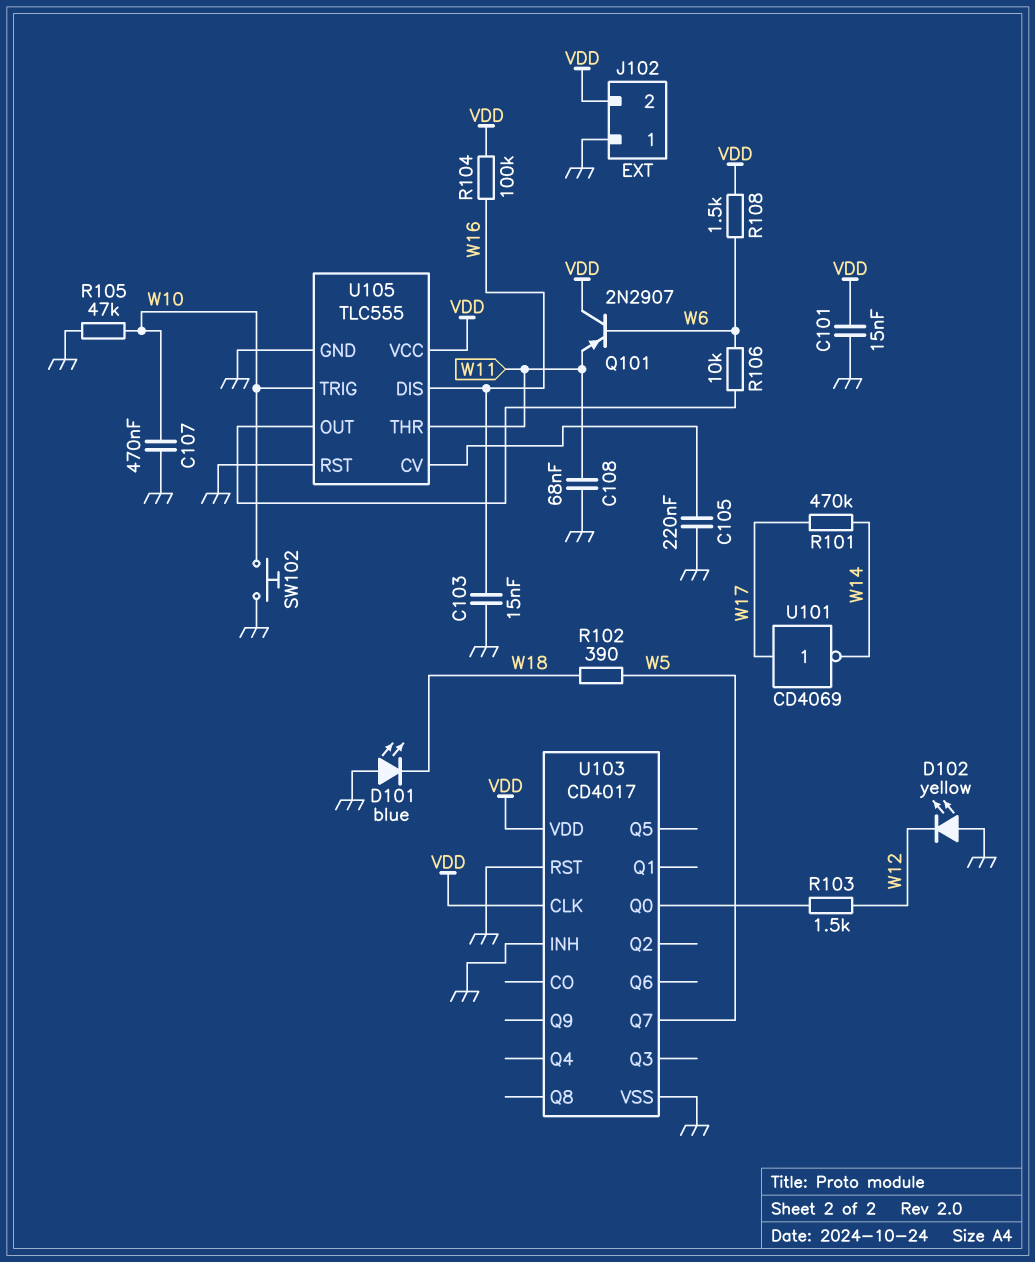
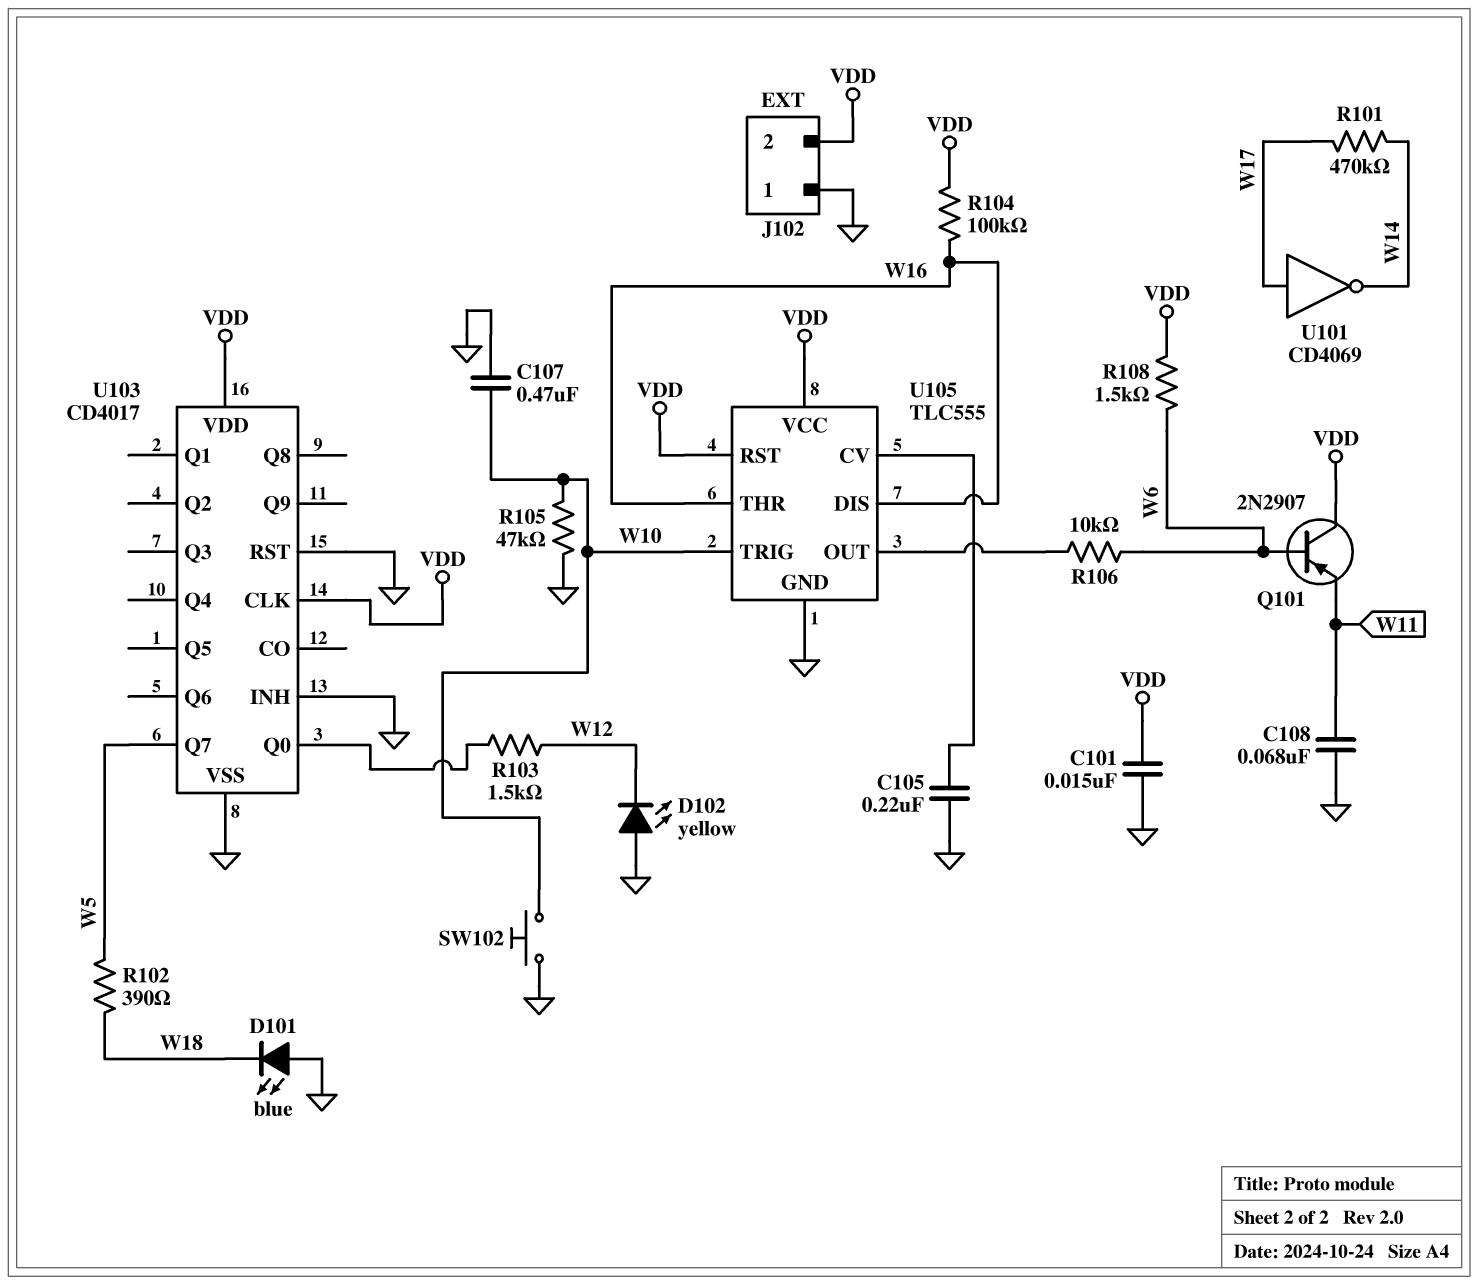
C103: 15nF (GND, W16) -> none
U105 pin RST: GND -> VDD
U105 pin THR: W11 -> W16

